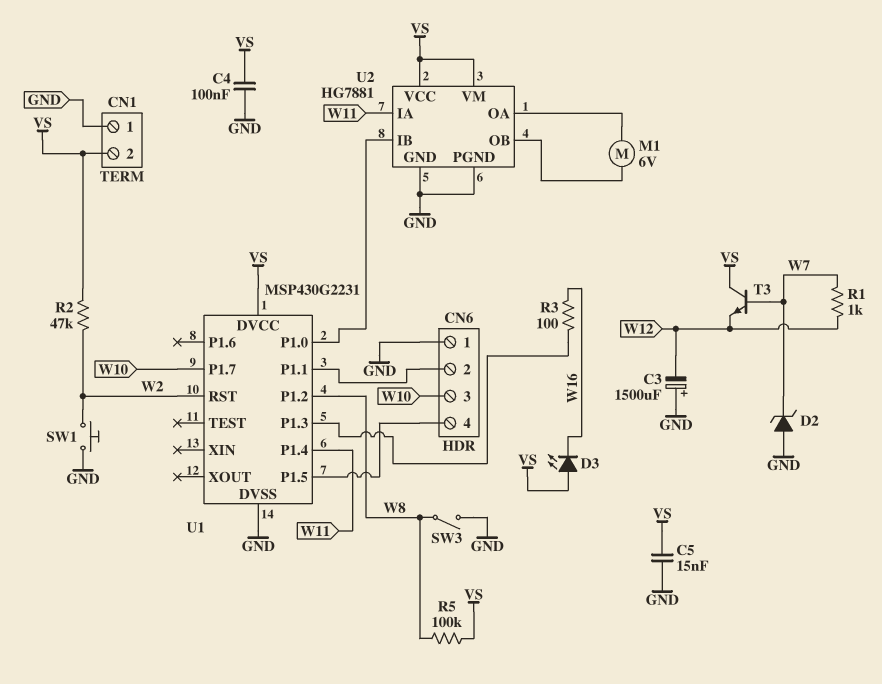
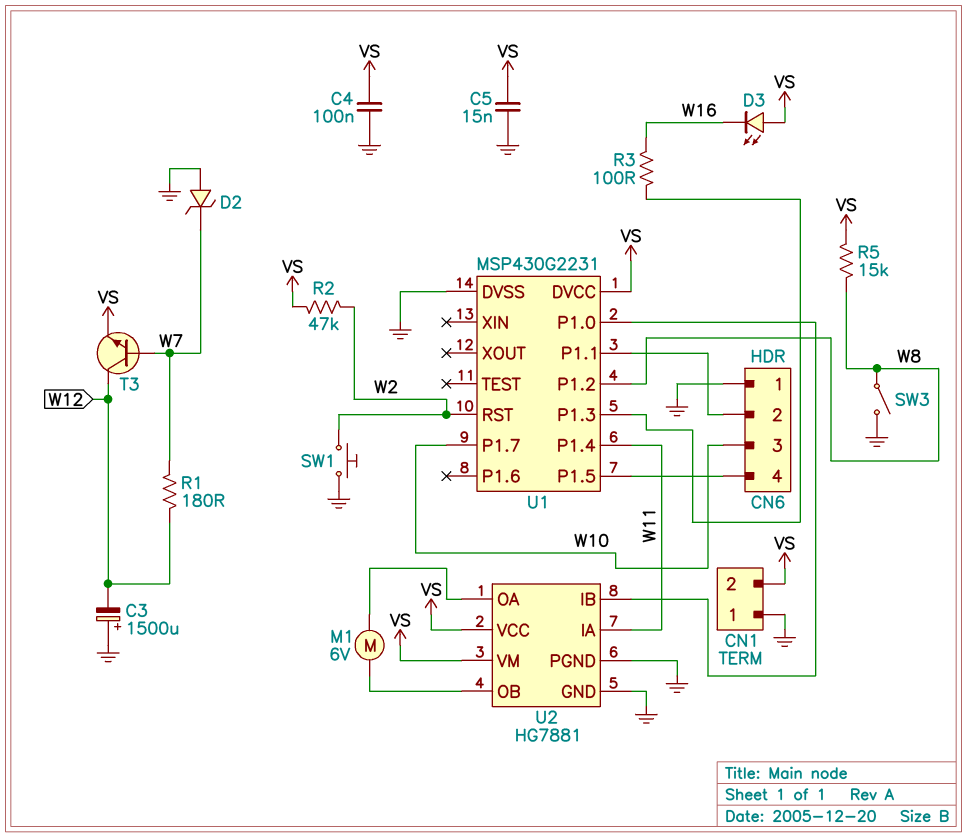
R1: 1k (W7, W12) -> 180 (W7, W12)
R5: 100k (VS, W8) -> 15k (VS, W8)
T3: NPN (B W7, C VS, E W12) -> NPN (B W7, C W12, E VS)

